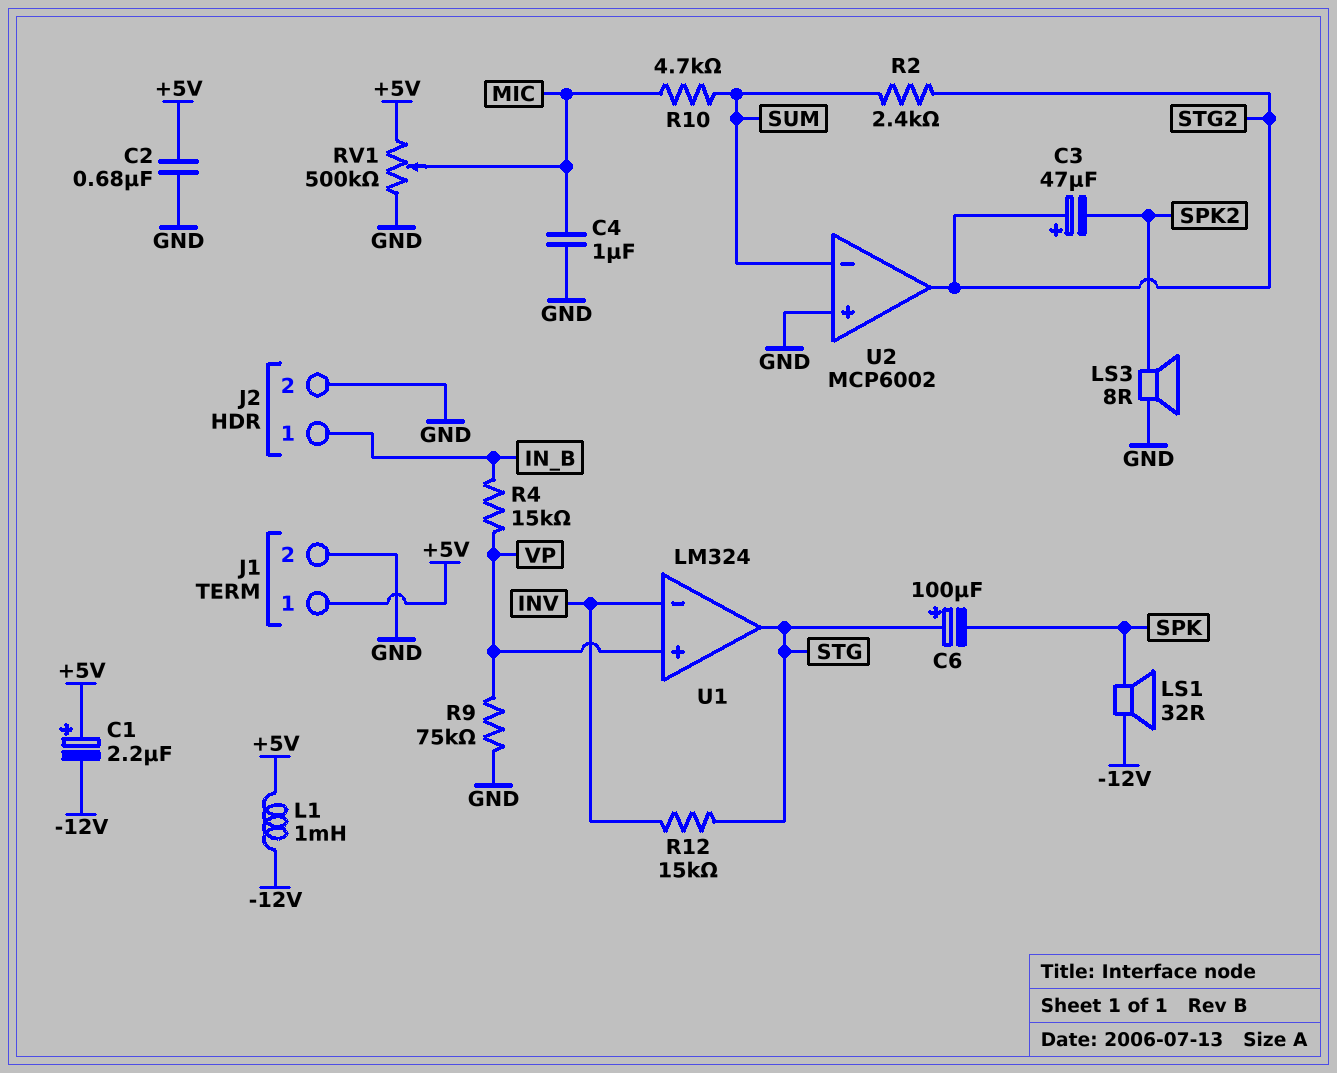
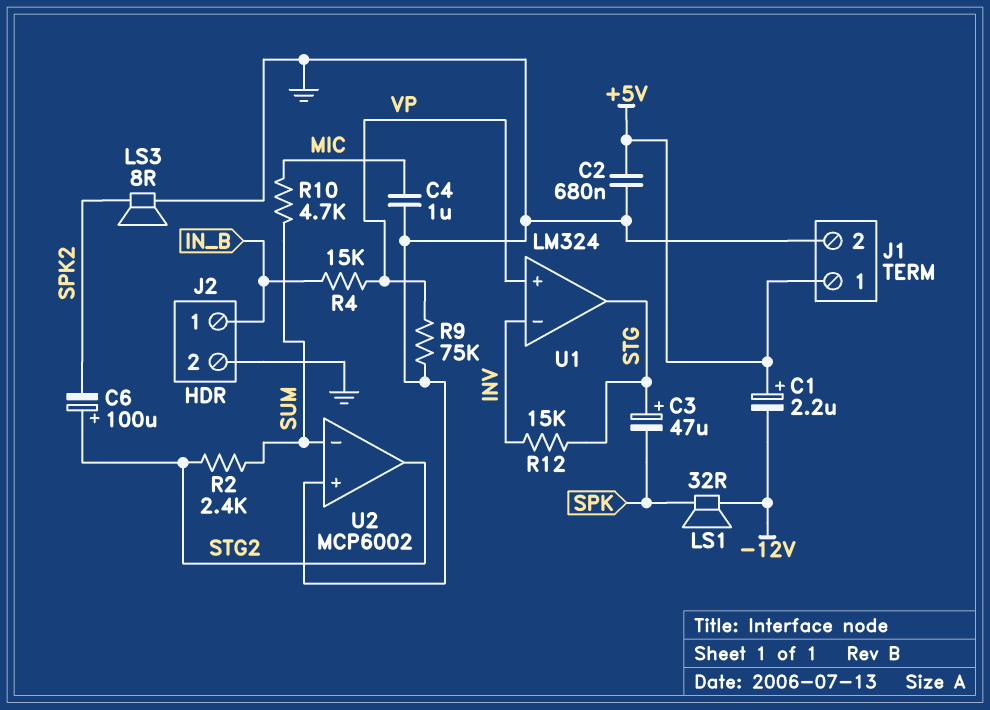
C3: 47uF (plus STG2, minus SPK2) -> 47uF (plus STG, minus SPK)
C6: 100uF (plus STG, minus SPK) -> 100uF (plus STG2, minus SPK2)
L1: 1mH (+5V, -12V) -> none
RV1: 500k (+5V, GND, wiper MIC) -> none

